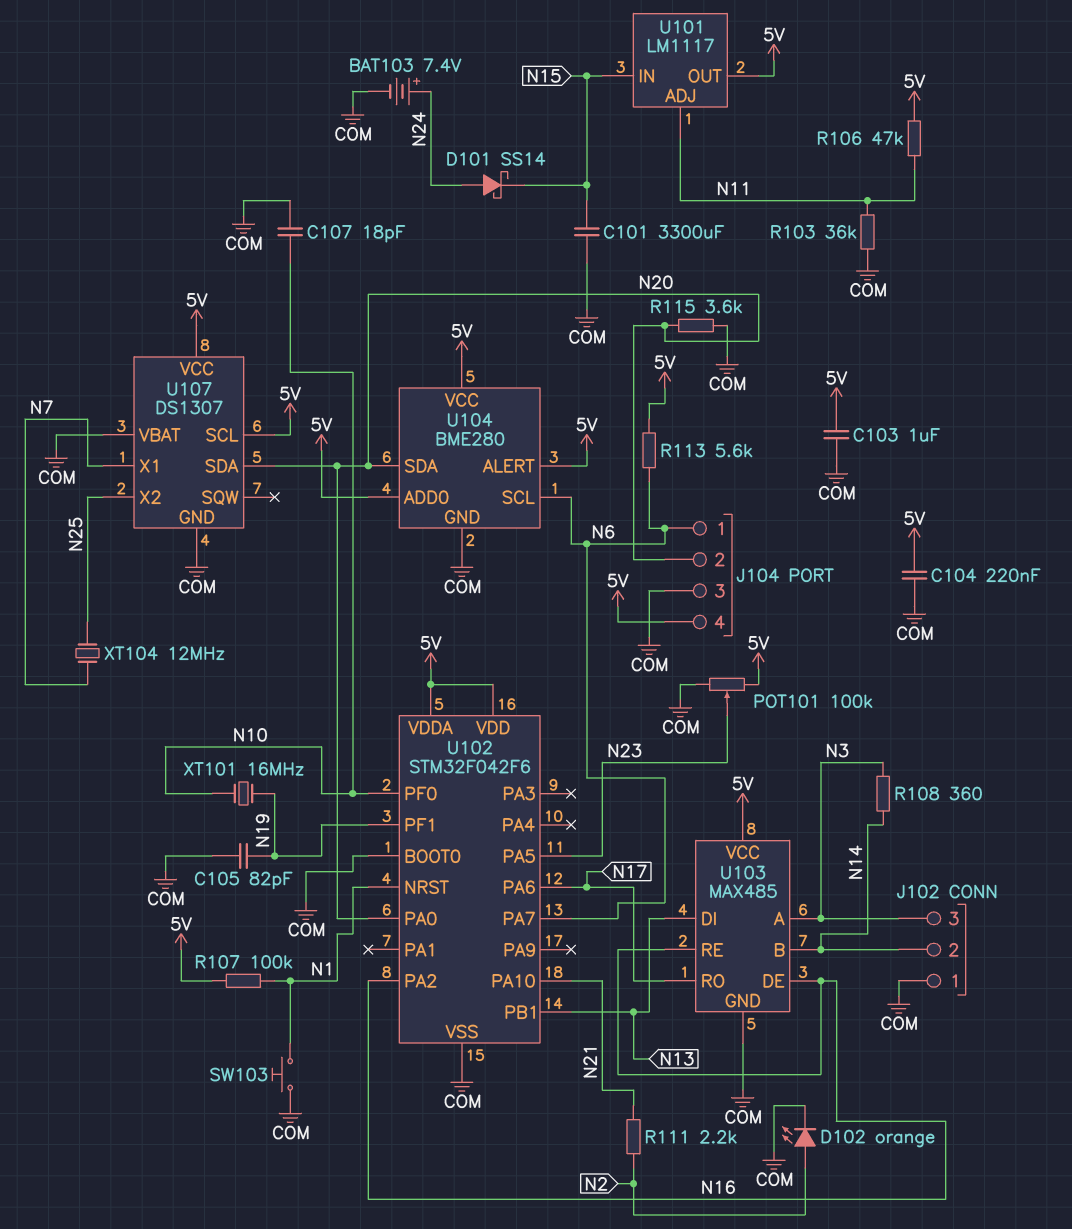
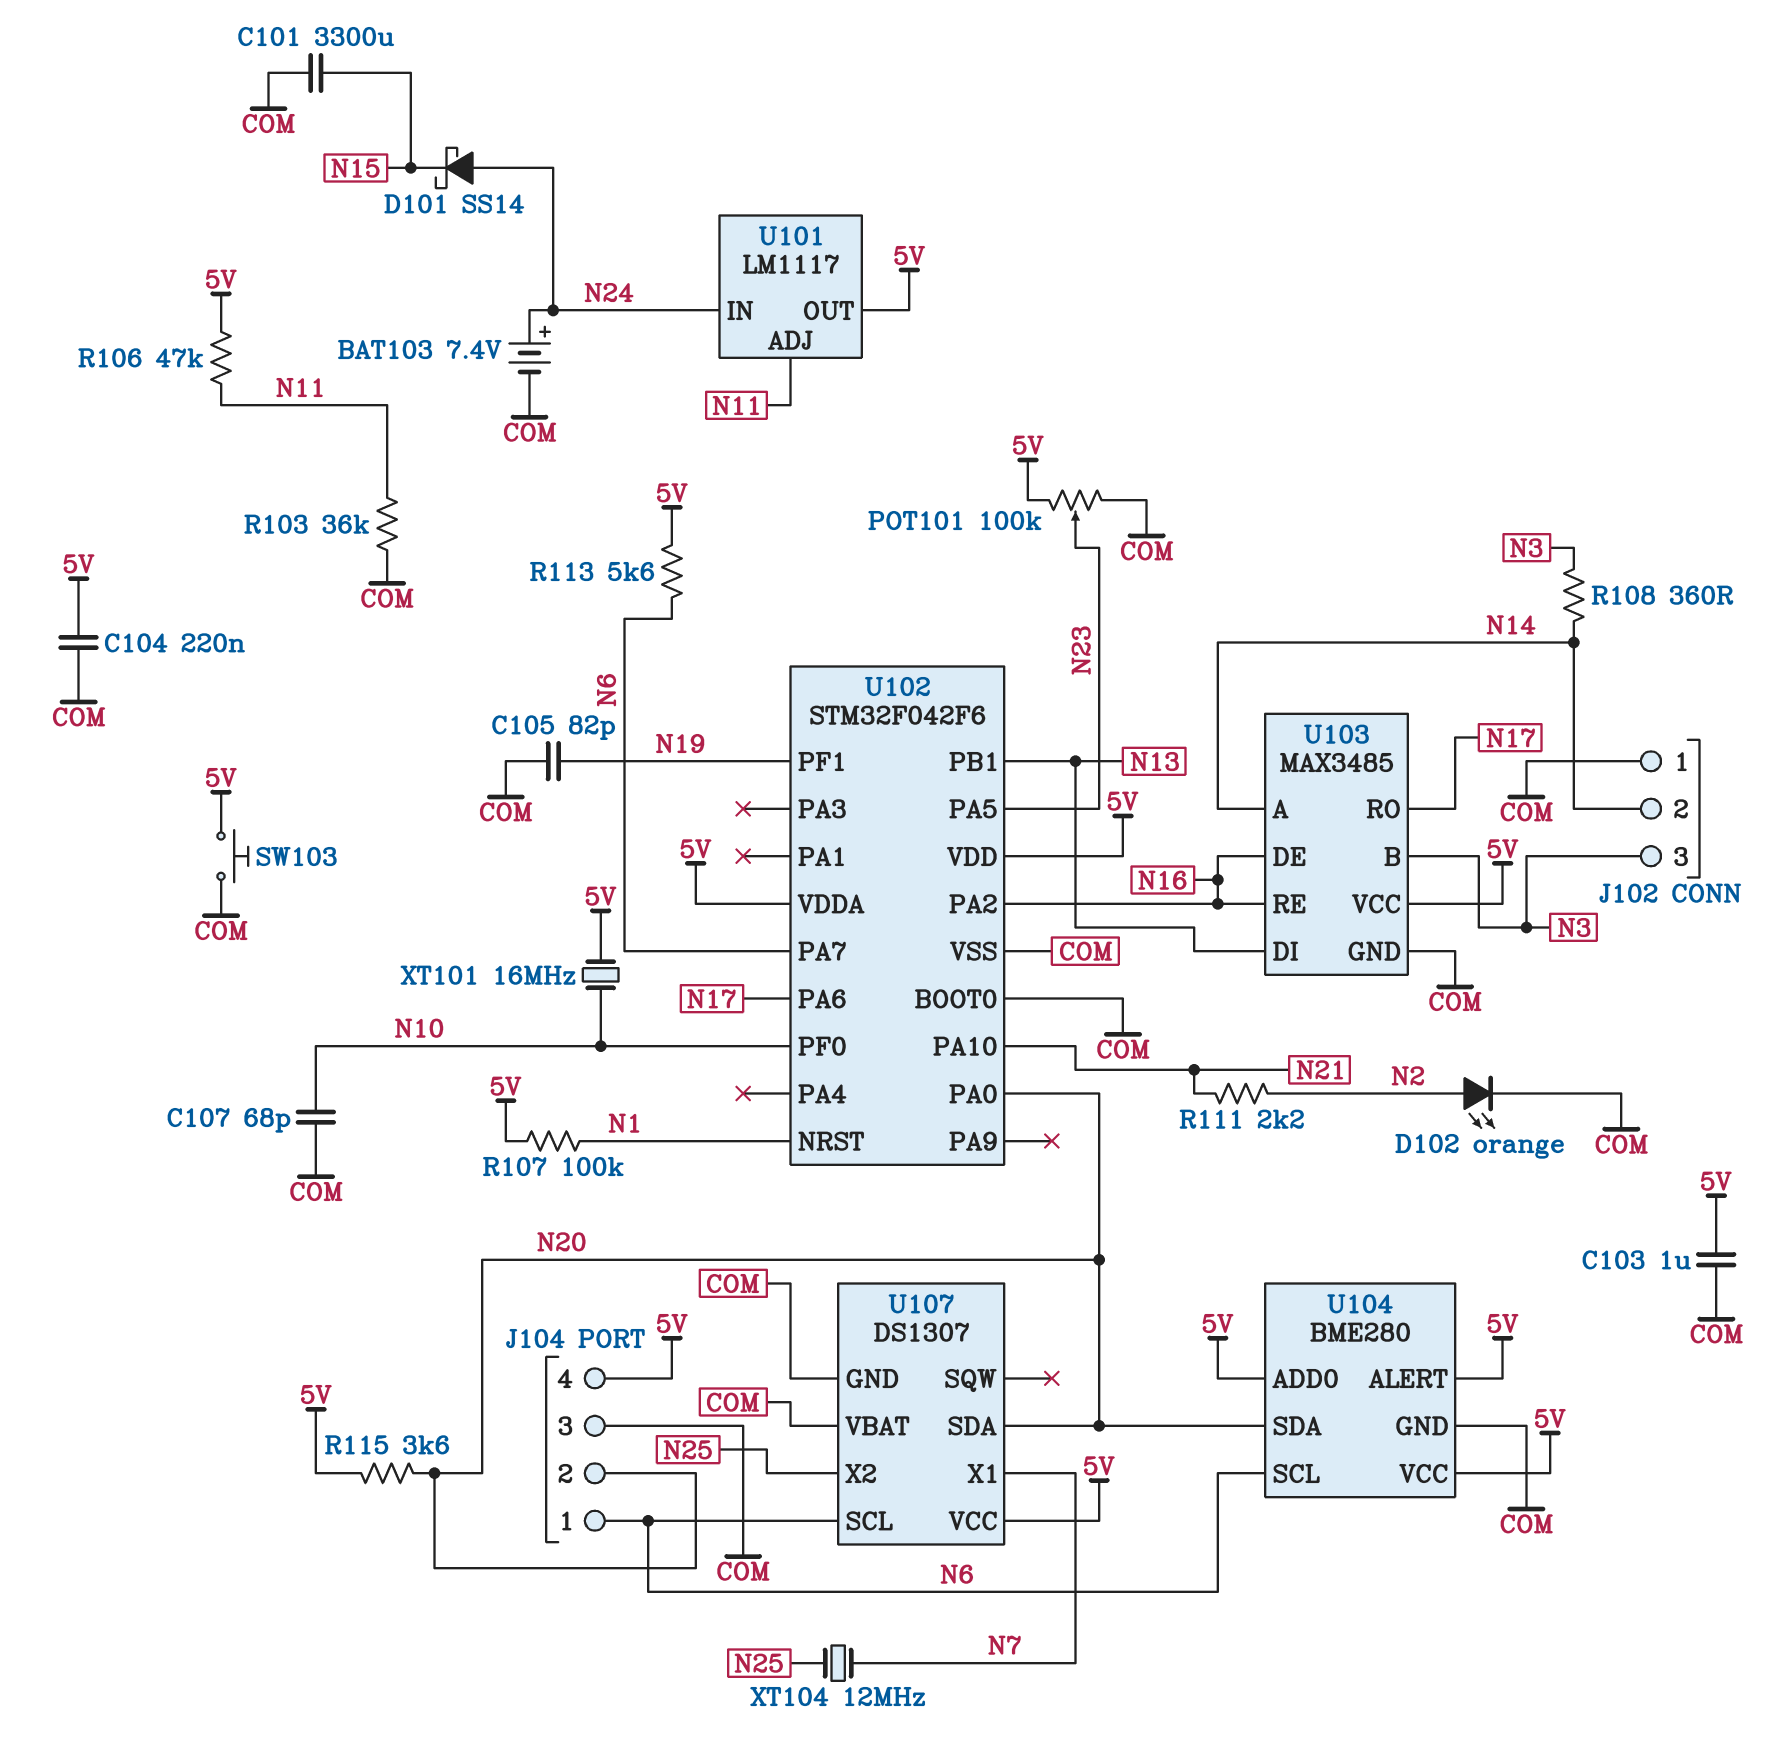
C107: 18pF (COM, N10) -> 68pF (COM, N10)
R115: 3.6k (COM, N20) -> 3.6k (5V, N20)
SW103: button (COM, N1) -> button (5V, COM)
U101 pin IN: N15 -> N24
U103: MAX485 -> MAX3485
U103 pin A: N3 -> N14
U103 pin B: N14 -> N3
U107 pin SCL: 5V -> N6
XT101: 16MHz (N10, N19) -> 16MHz (5V, N10)

